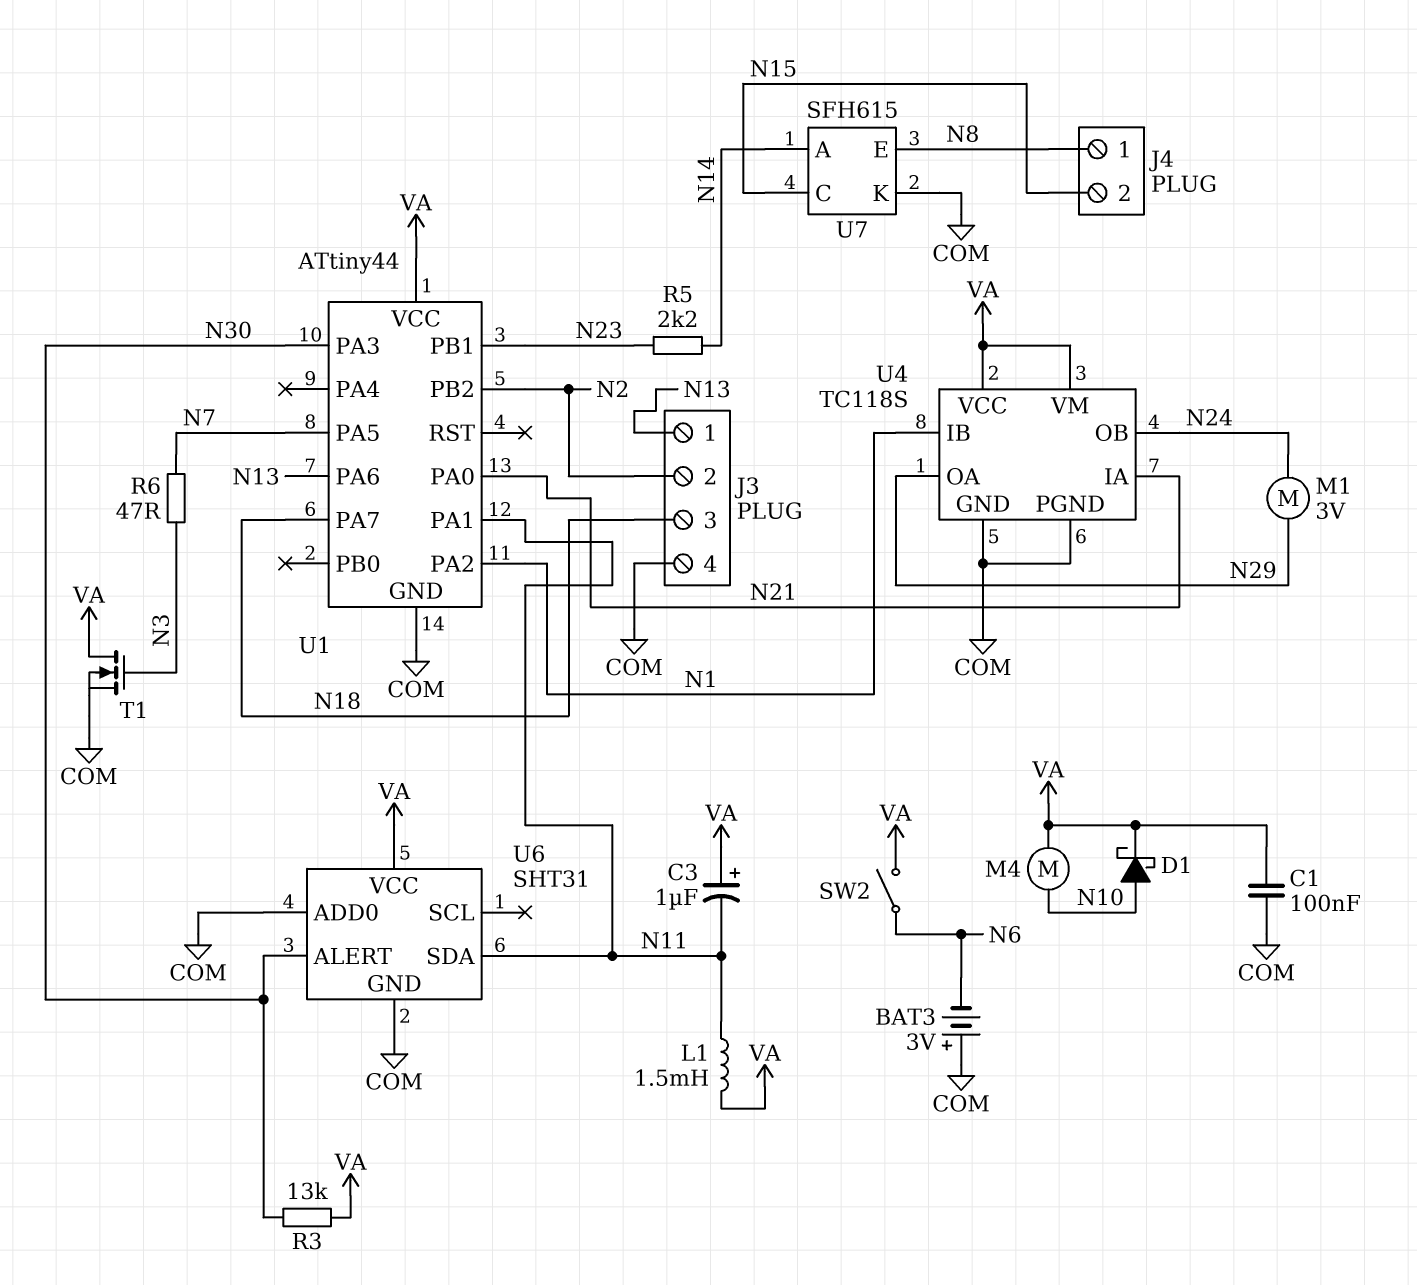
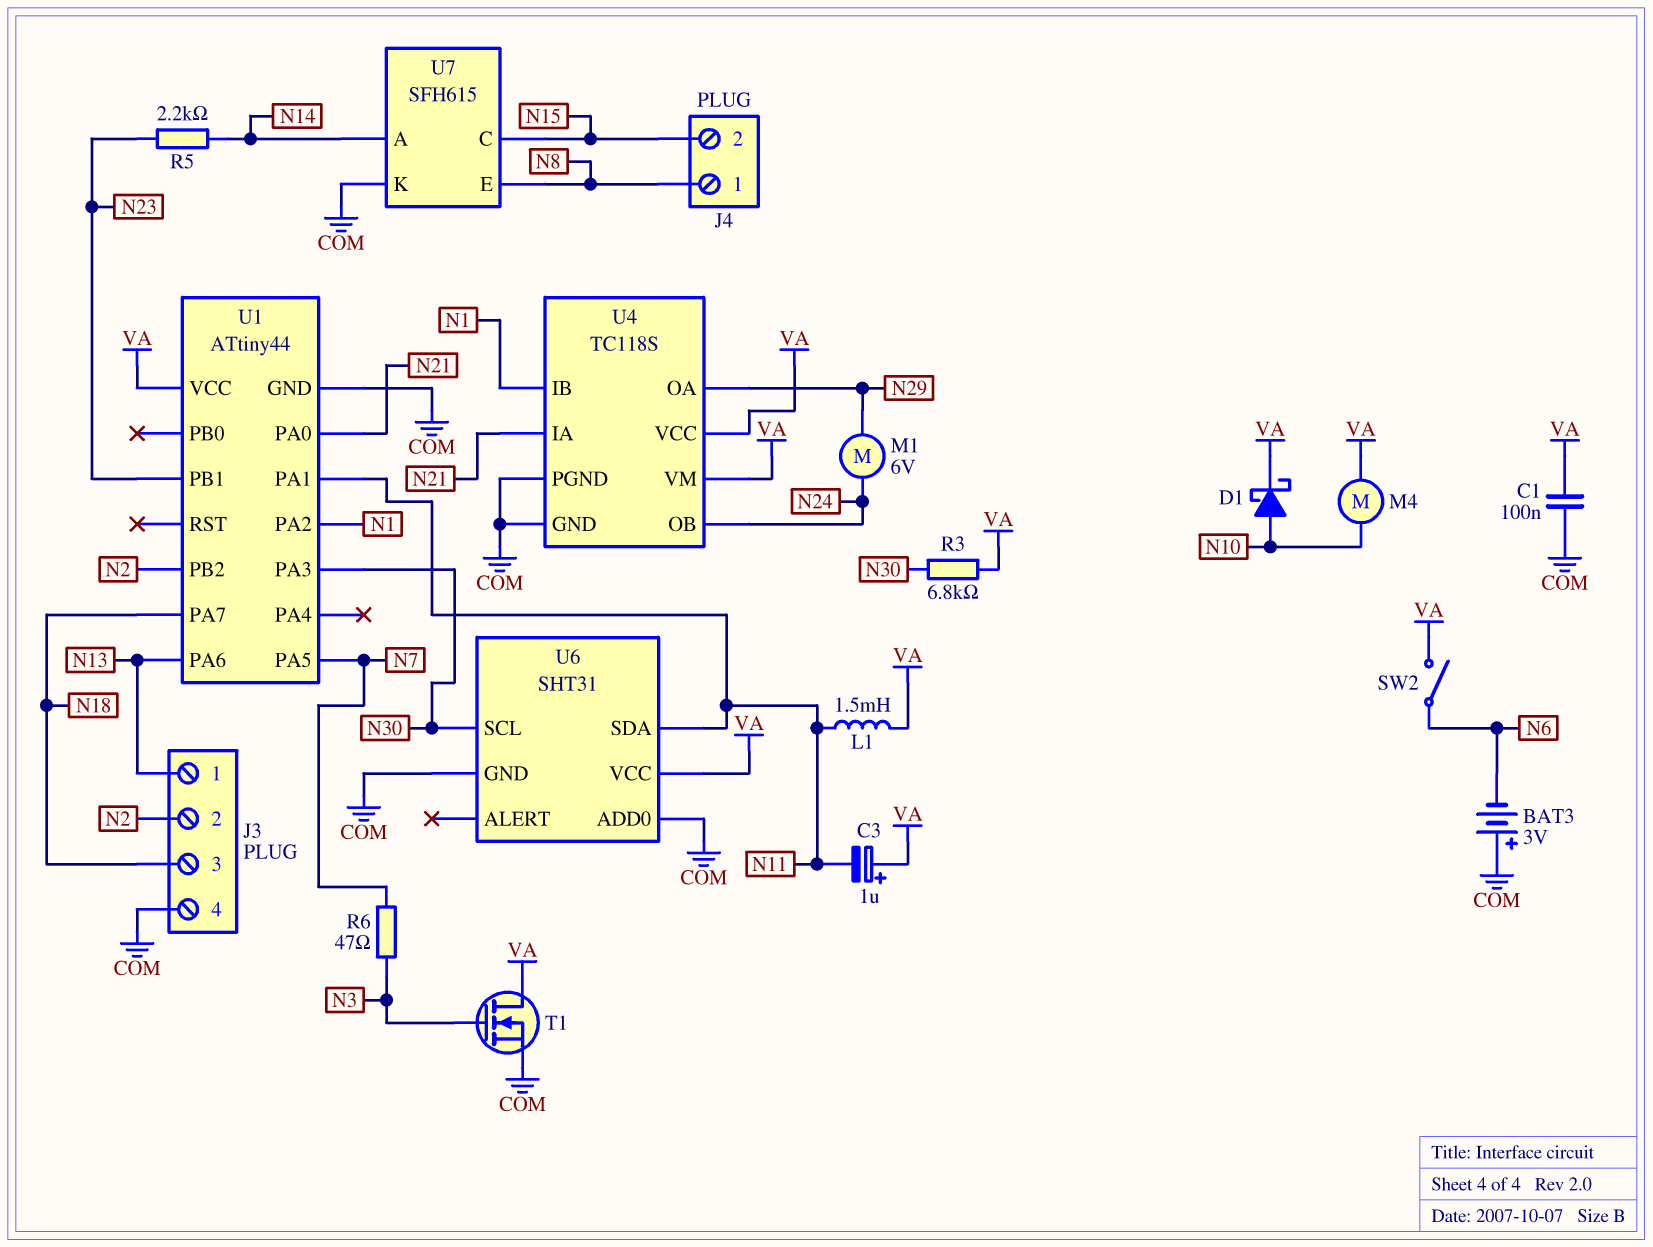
M1: motor 3V (N24, N29) -> motor 6V (N24, N29)
R3: 13k (N30, VA) -> 6.8k (N30, VA)
U6 pin ALERT: N30 -> none
U6 pin SCL: none -> N30

